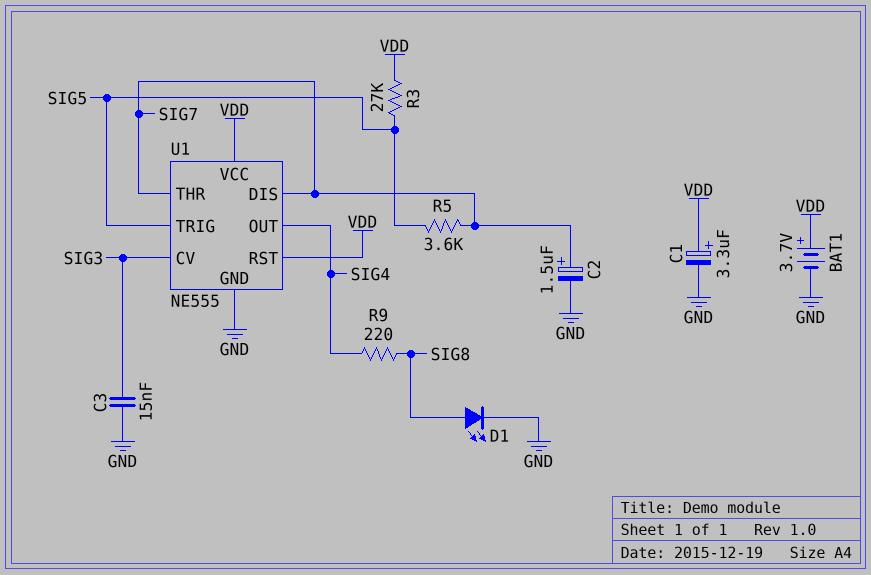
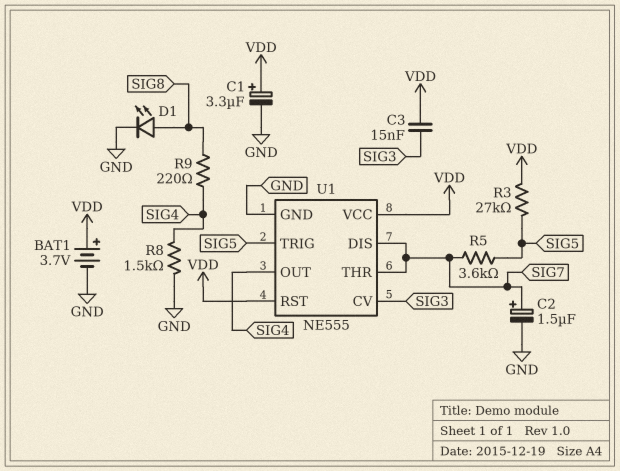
C3: 15nF (GND, SIG3) -> 15nF (SIG3, VDD)
R8: none -> 1.5k (GND, SIG4)

